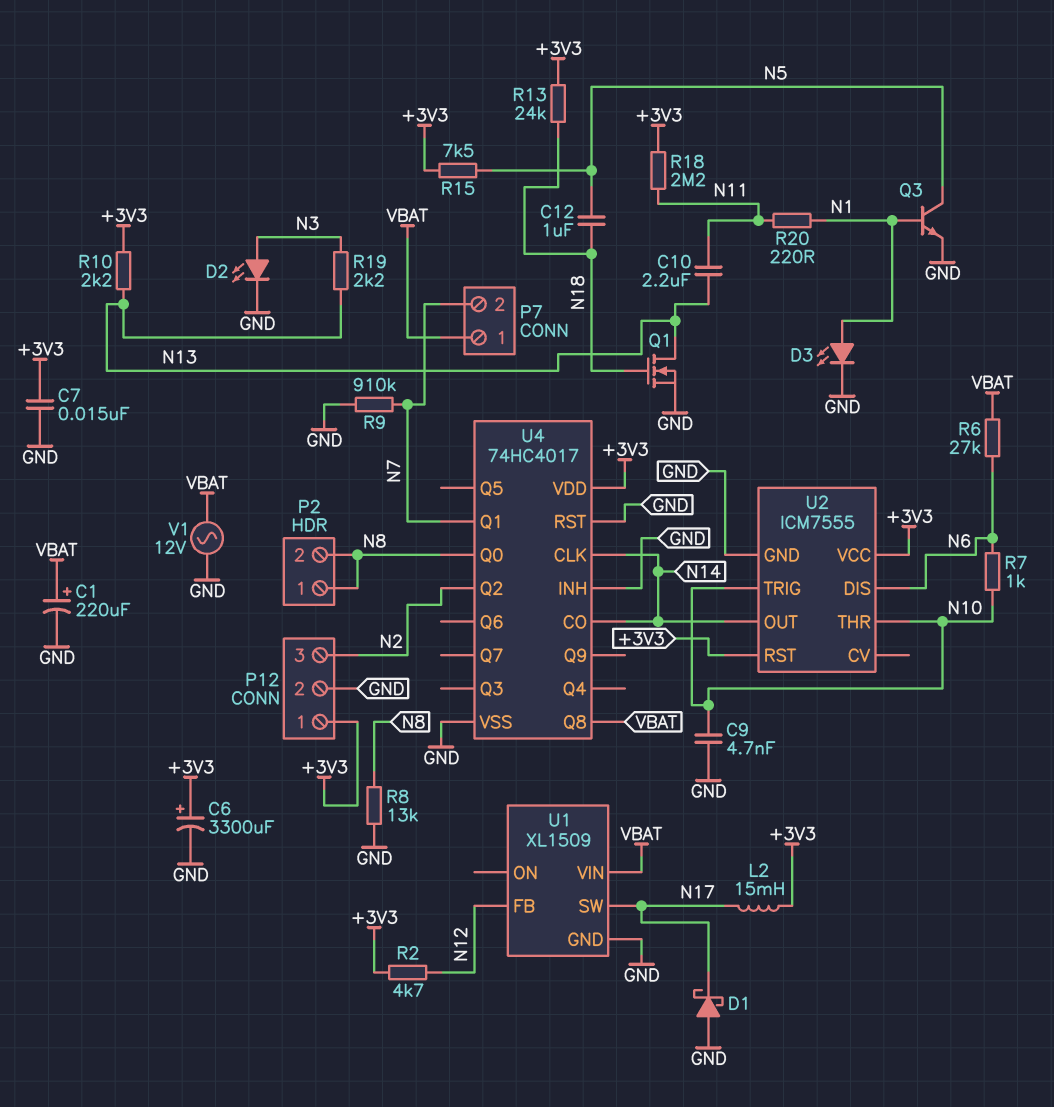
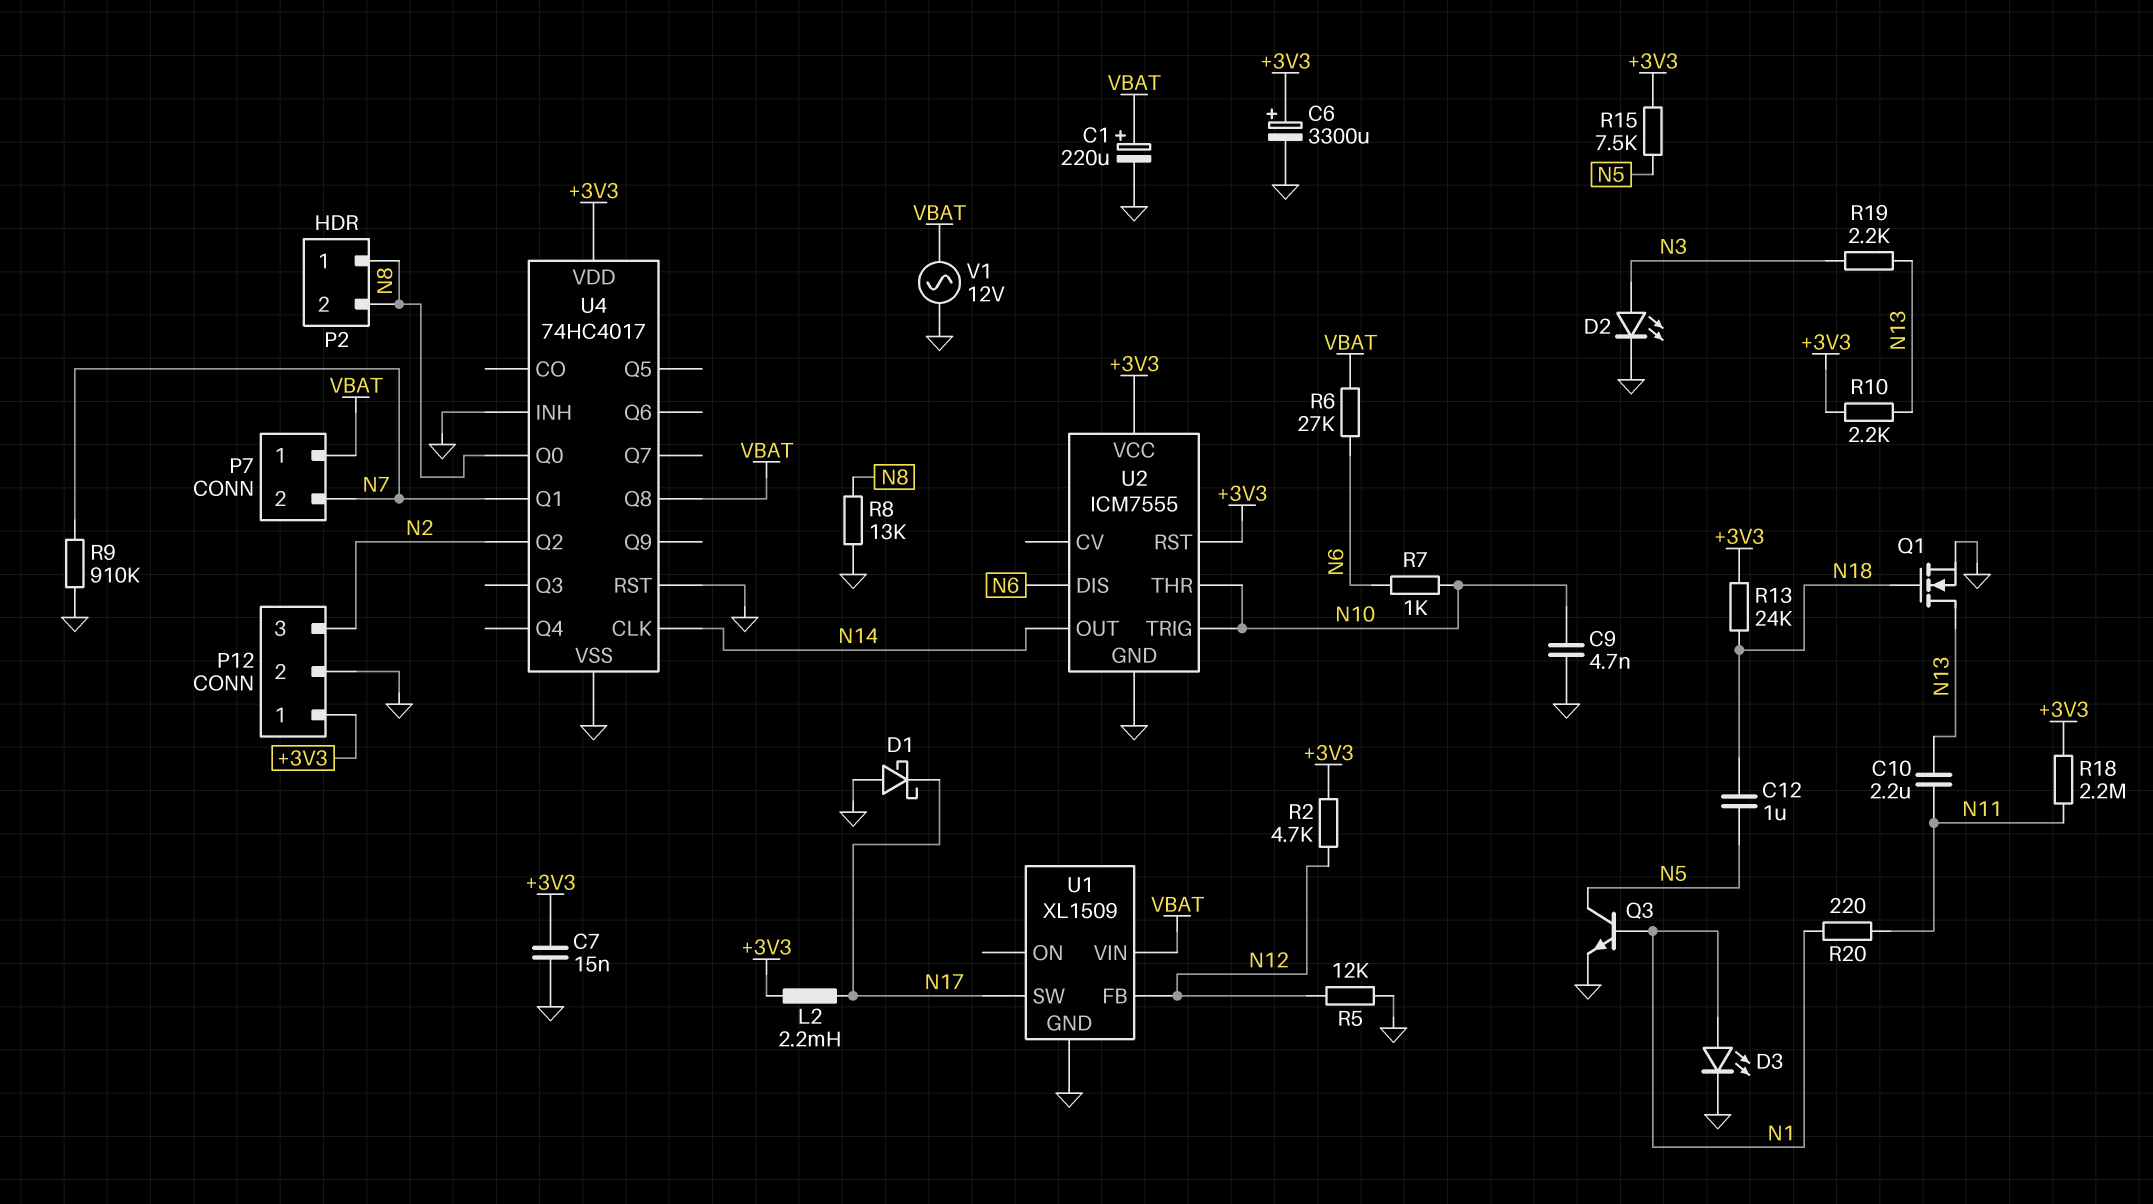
L2: 15mH (+3V3, N17) -> 2.2mH (+3V3, N17)
R5: none -> 12k (GND, N12)
U4 pin CO: N14 -> none

